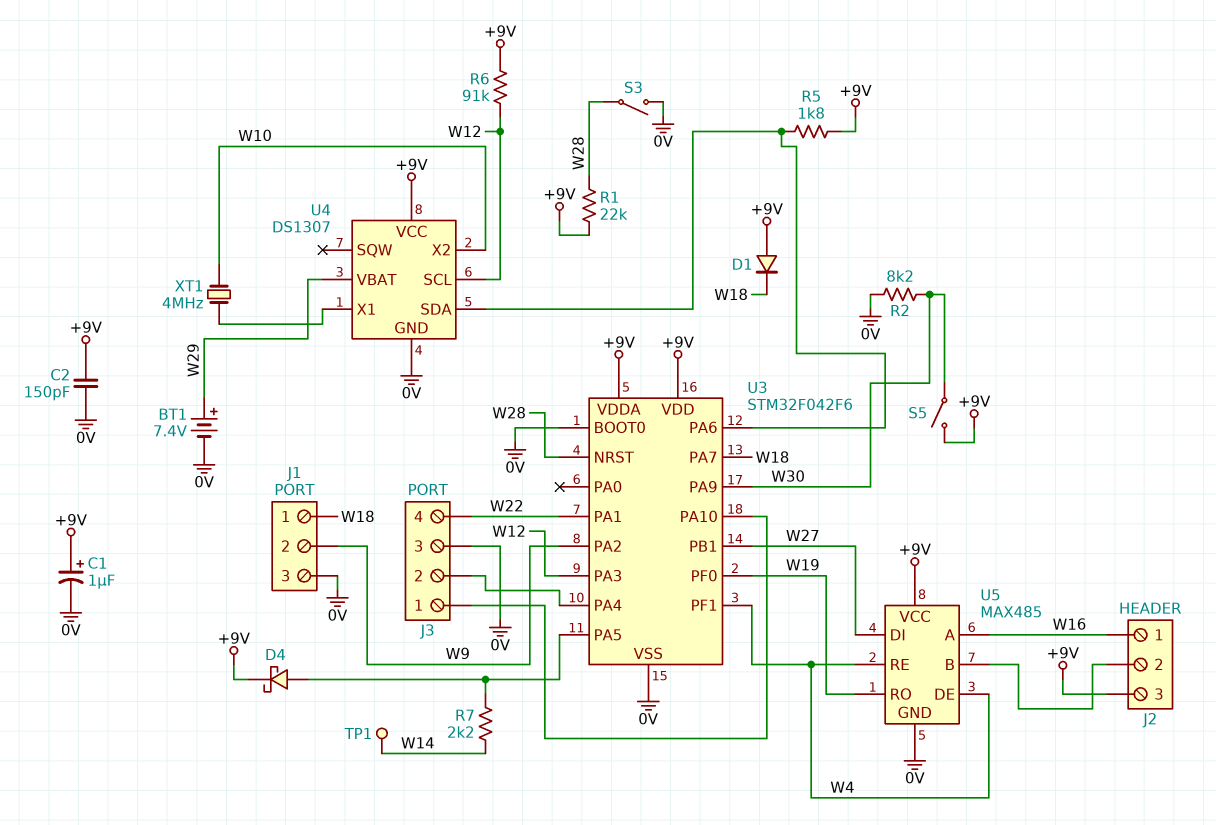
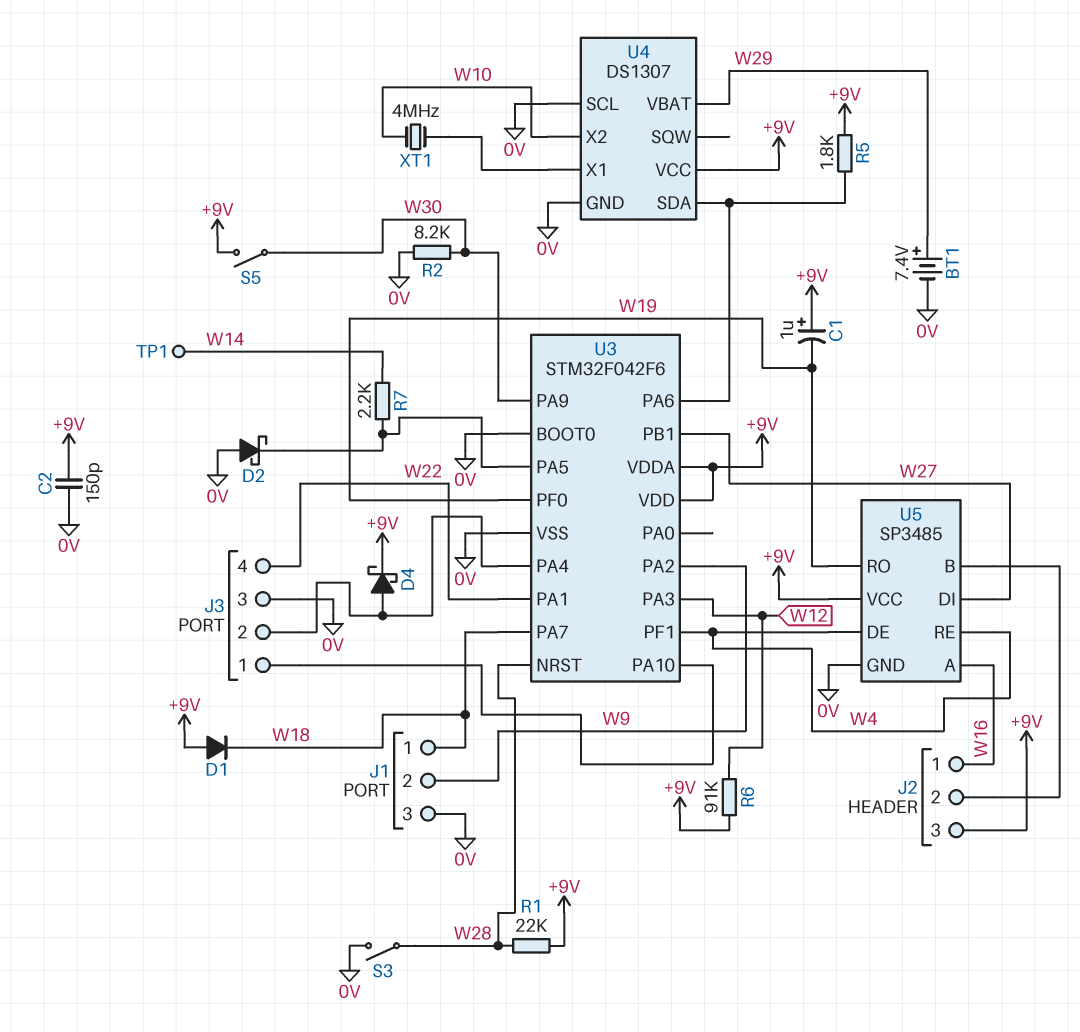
C1: 1uF (plus +9V, minus 0V) -> 1uF (plus +9V, minus W19)
D2: none -> schottky (A 0V, K U3/PA5)
D4: schottky (A U3/PA5, K +9V) -> schottky (A J3/2, K +9V)
U4 pin SCL: W12 -> 0V
U5: MAX485 -> SP3485

